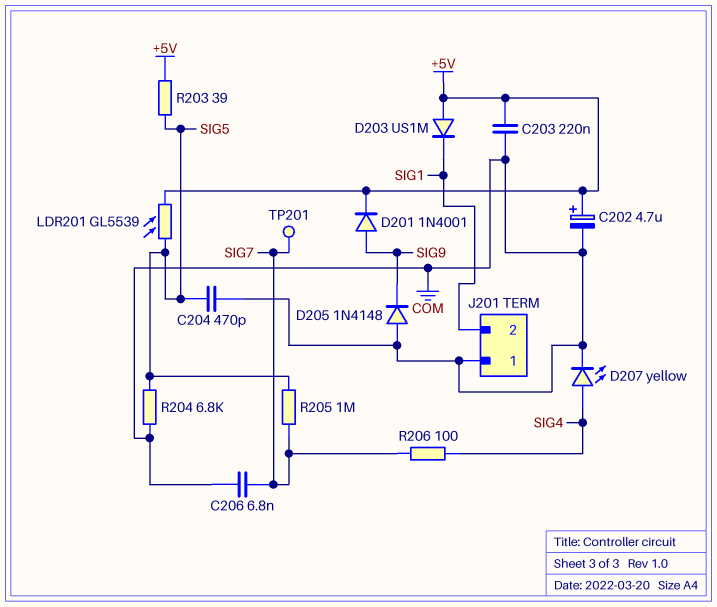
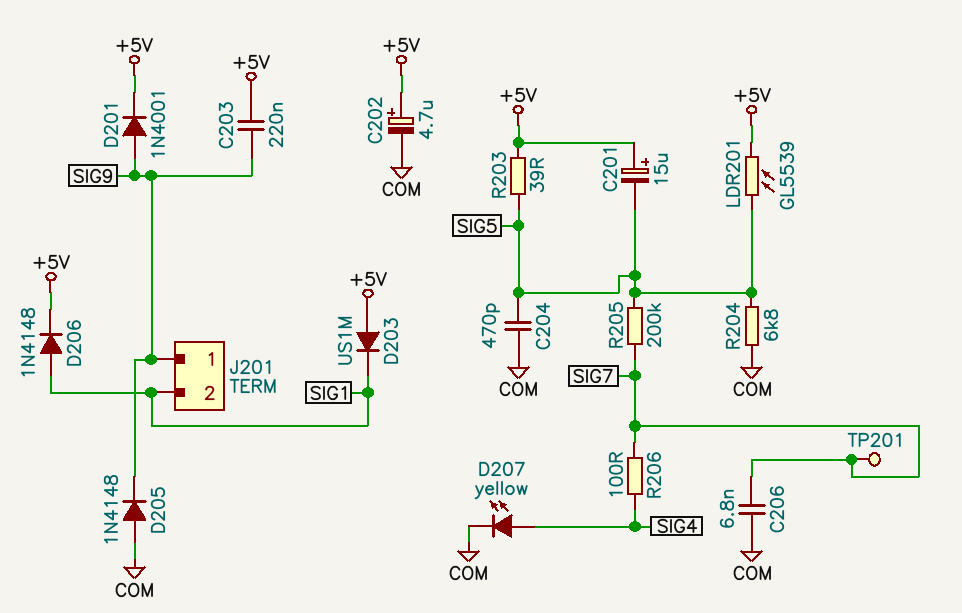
C201: none -> 15uF (plus +5V, minus SIG5)
C203: 220nF (+5V, COM) -> 220nF (+5V, SIG9)
D206: none -> diode 1N4148 (A SIG1, K +5V)
J201 pin 1: COM -> SIG9
R205: 1M (SIG5, SIG7) -> 200k (SIG5, SIG7)

